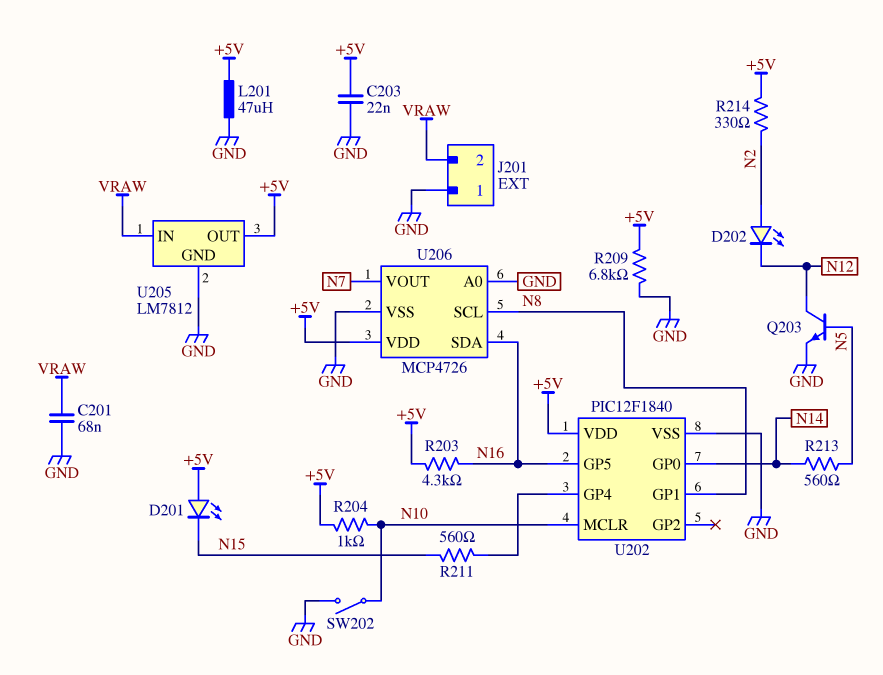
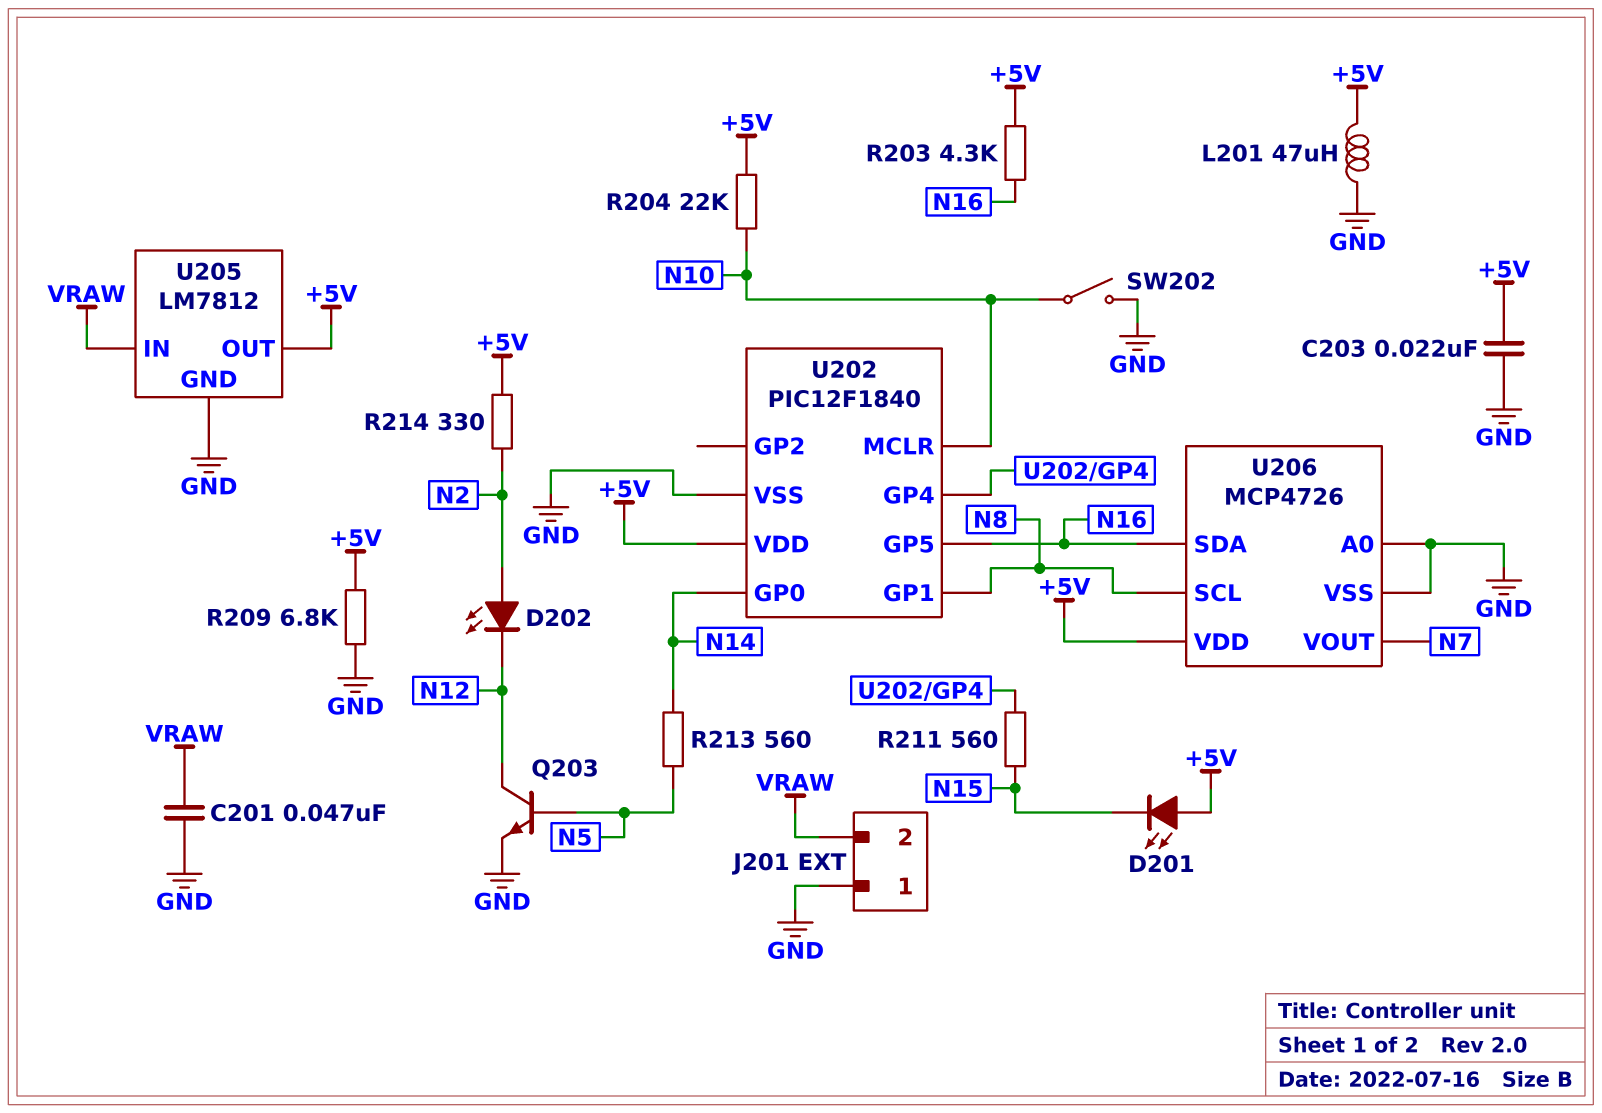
C201: 68nF (GND, VRAW) -> 47nF (GND, VRAW)
R204: 1k (+5V, N10) -> 22k (+5V, N10)

